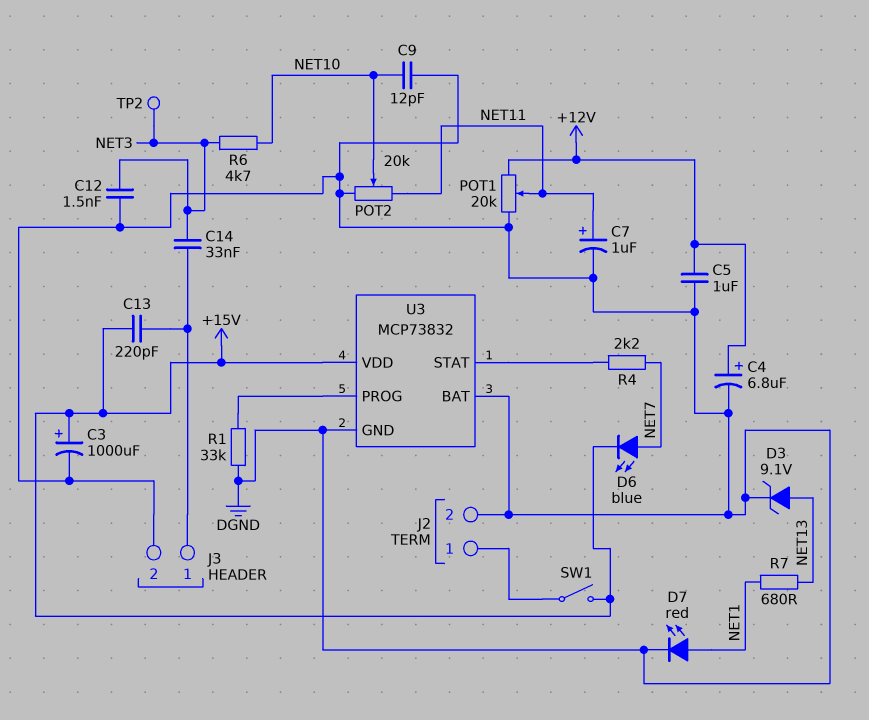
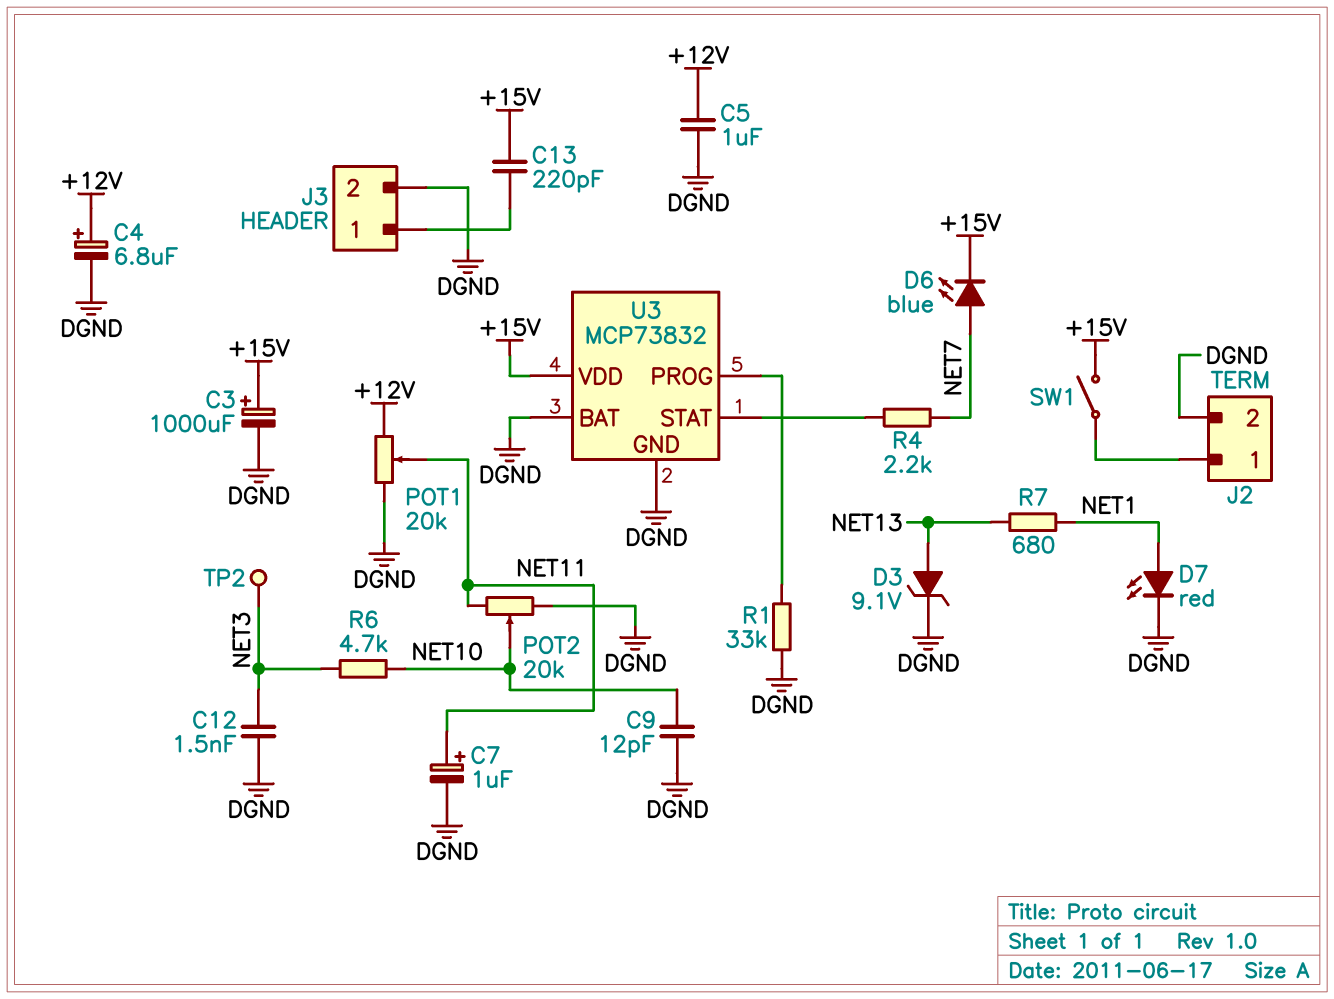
C14: 33nF (J3/1, NET3) -> none

